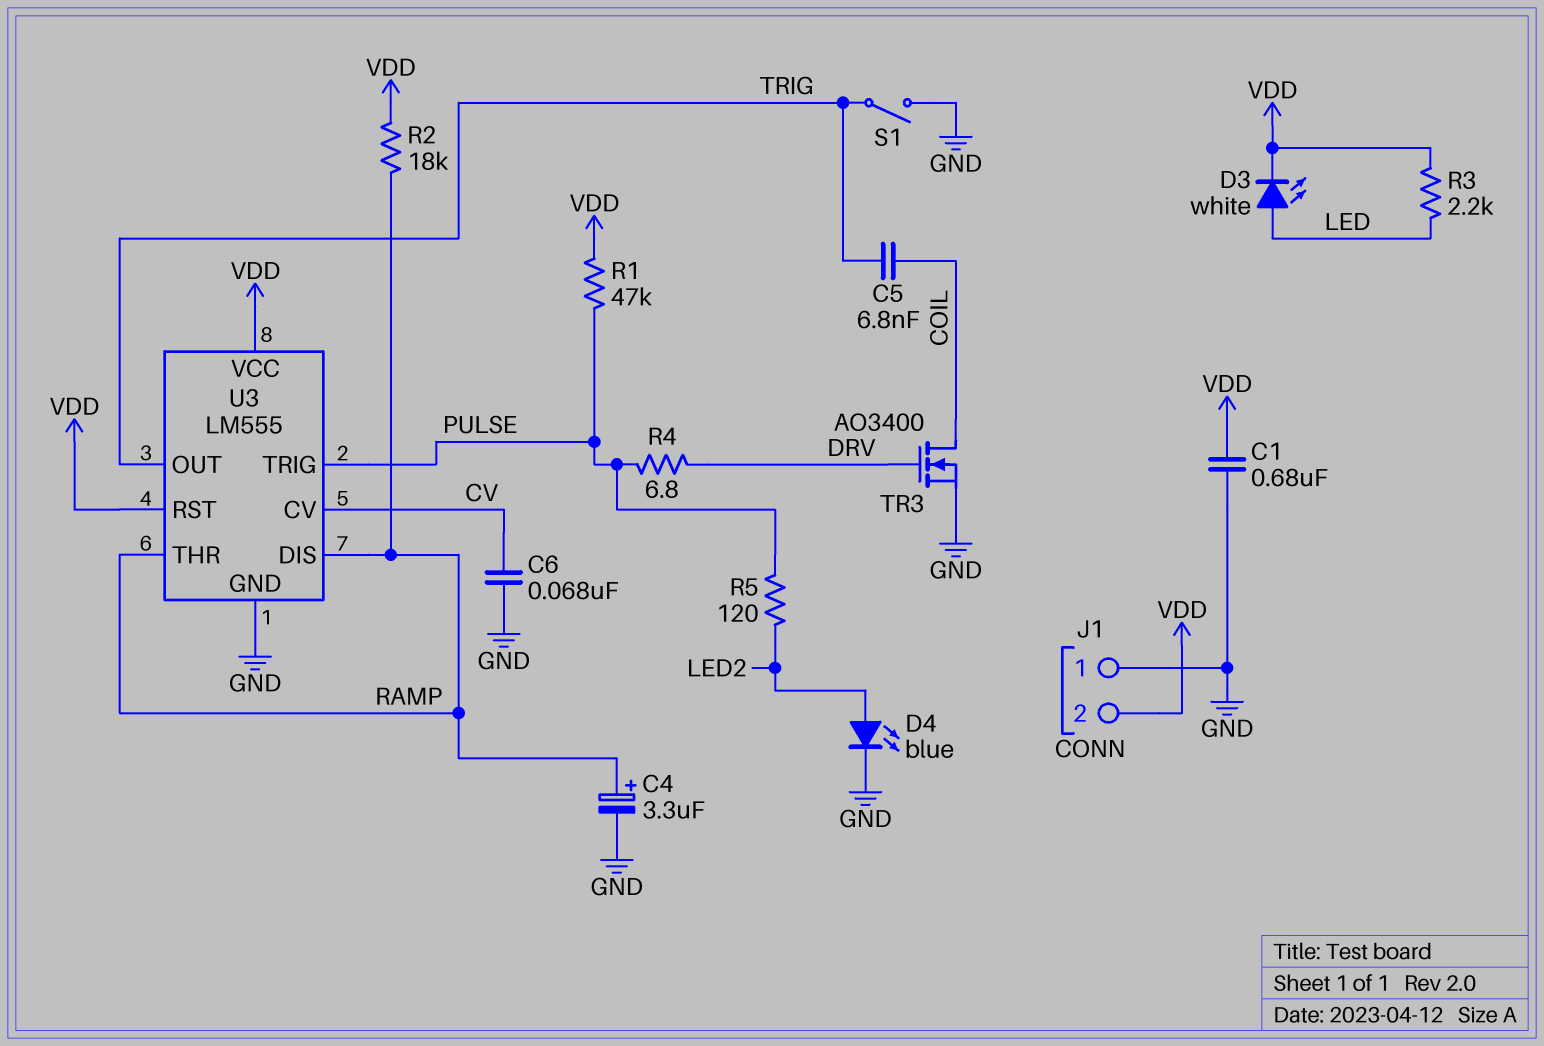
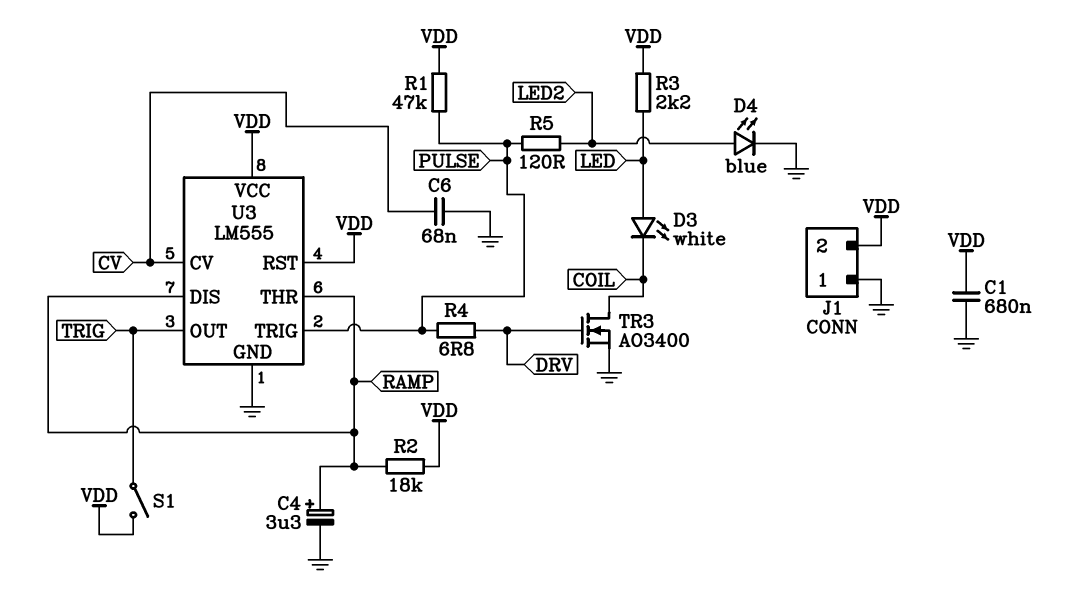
C5: 6.8nF (COIL, TRIG) -> none
D3: LED white (A LED, K VDD) -> LED white (A LED, K COIL)
S1: switch (GND, TRIG) -> switch (TRIG, VDD)

